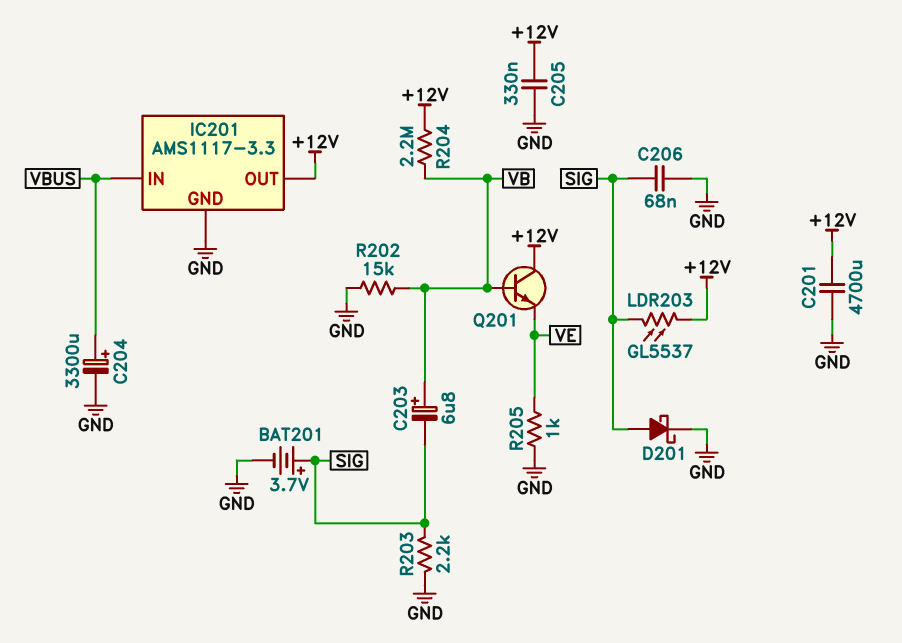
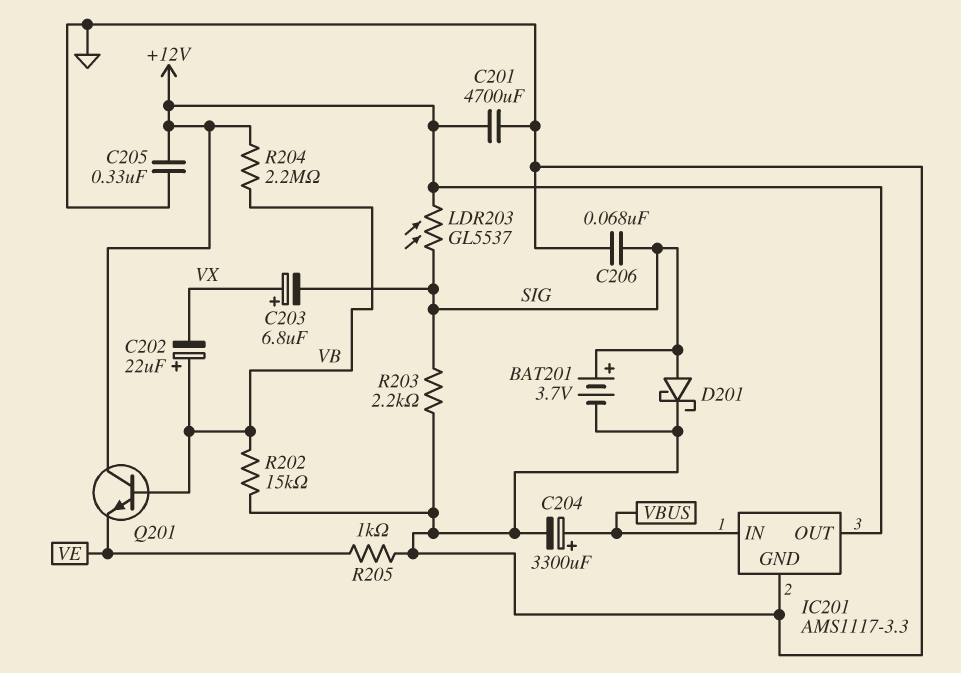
C202: none -> 22uF (plus VB, minus VX)
C203: 6.8uF (plus VB, minus SIG) -> 6.8uF (plus VX, minus SIG)

